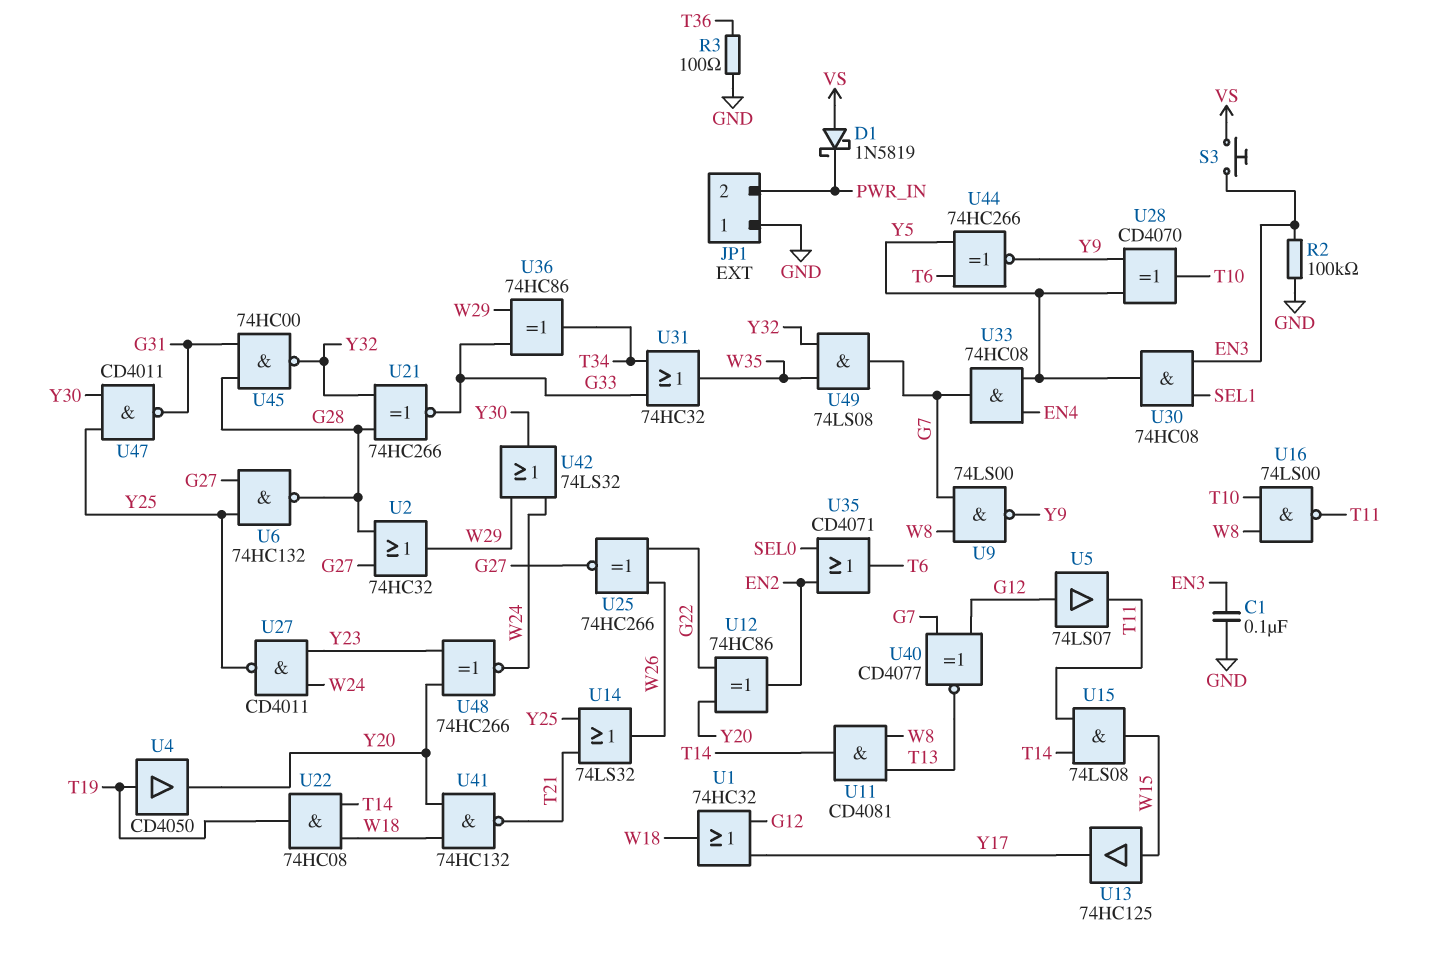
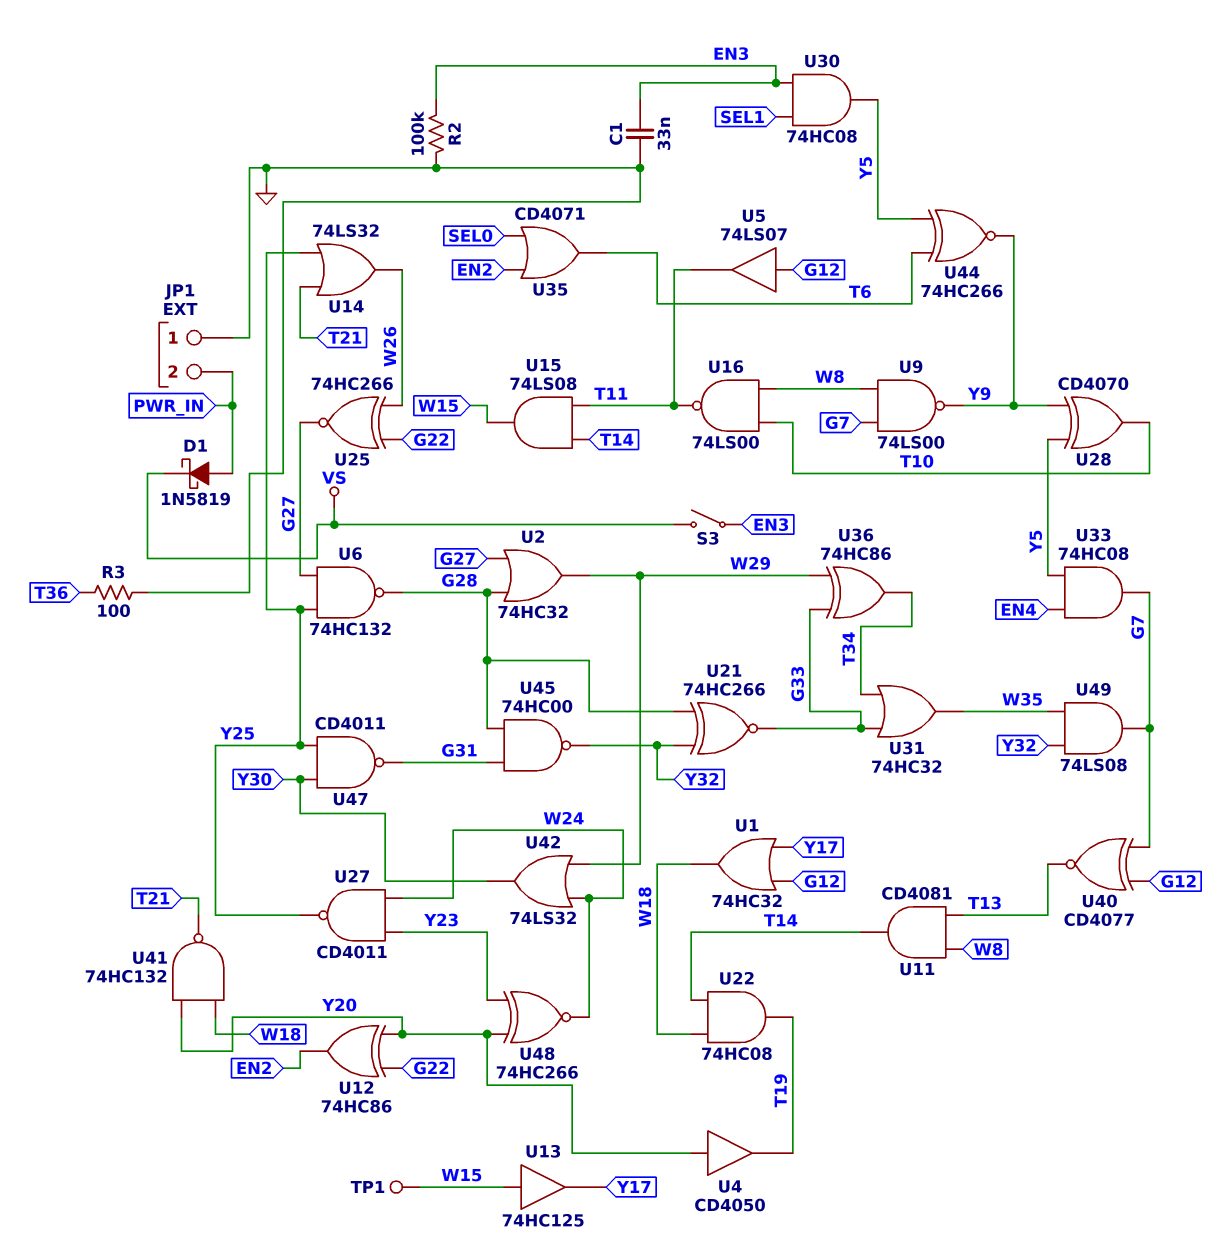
C1: 100nF (EN3, GND) -> 33nF (EN3, GND)
D1: schottky 1N5819 (A VS, K PWR_IN) -> schottky 1N5819 (A PWR_IN, K VS)
S3: button (EN3, VS) -> switch (EN3, VS)
TP1: none -> test point (W15)
U4: buffer CD4050 (in T19, out Y20) -> buffer CD4050 (in Y20, out T19)

